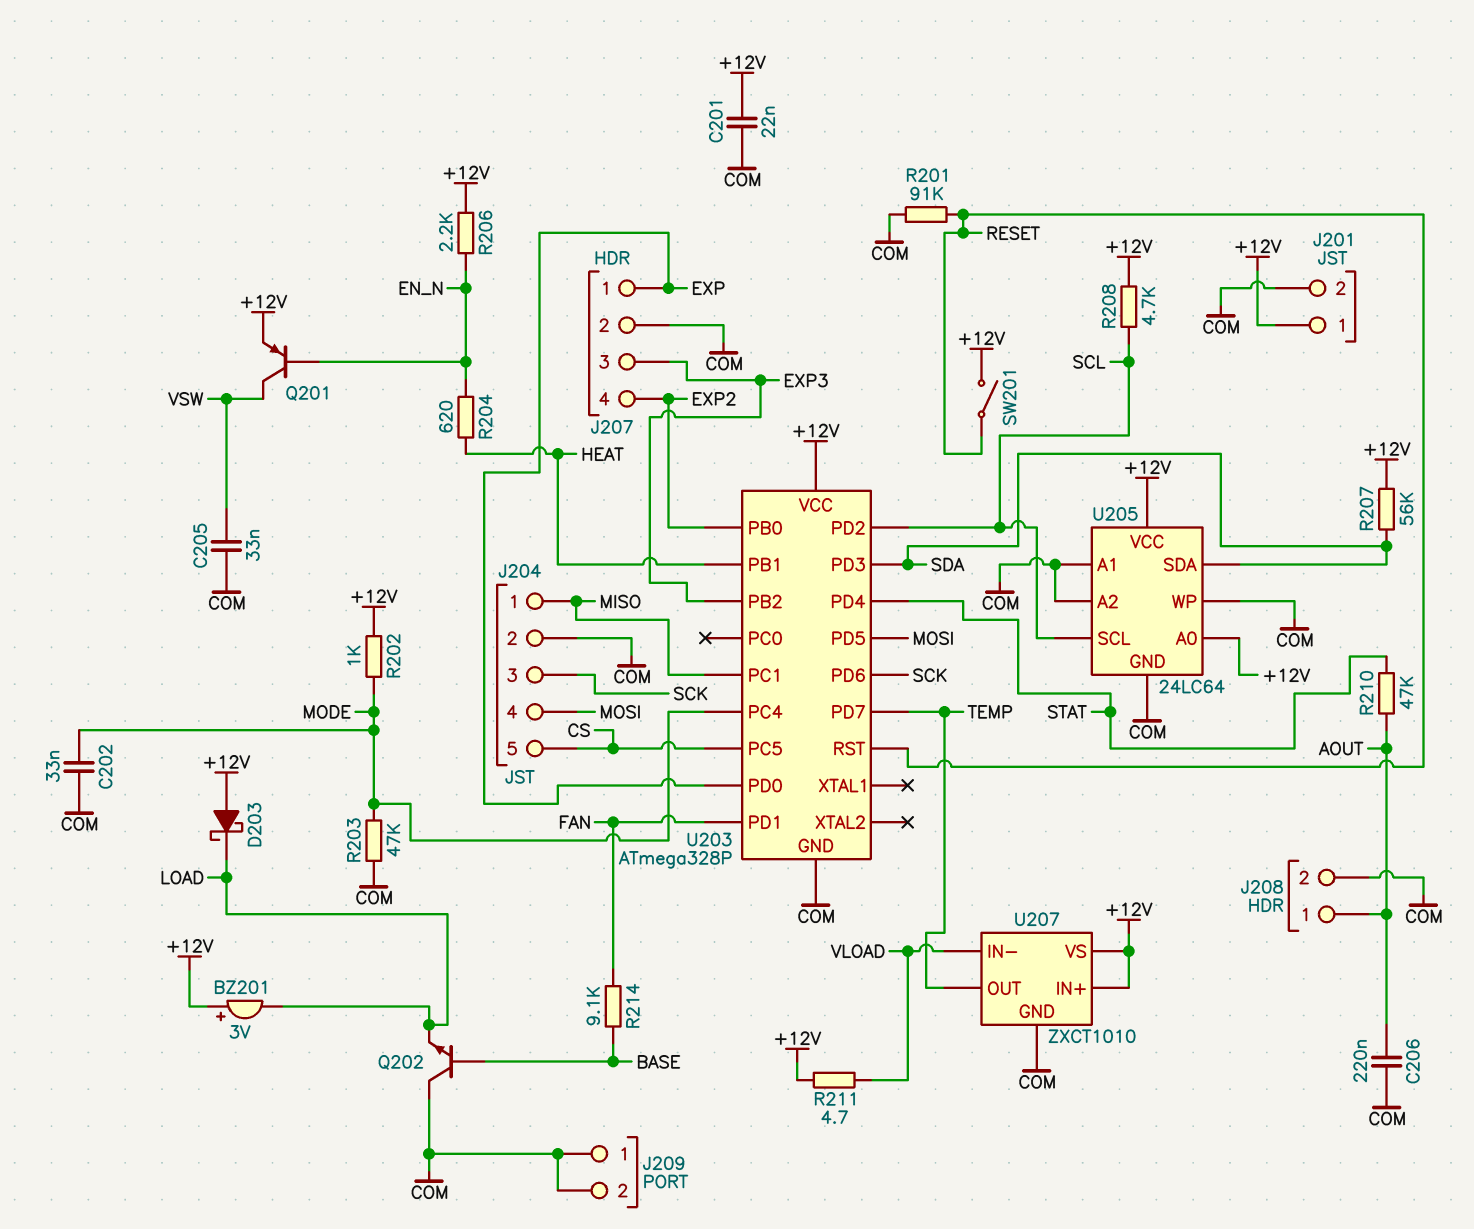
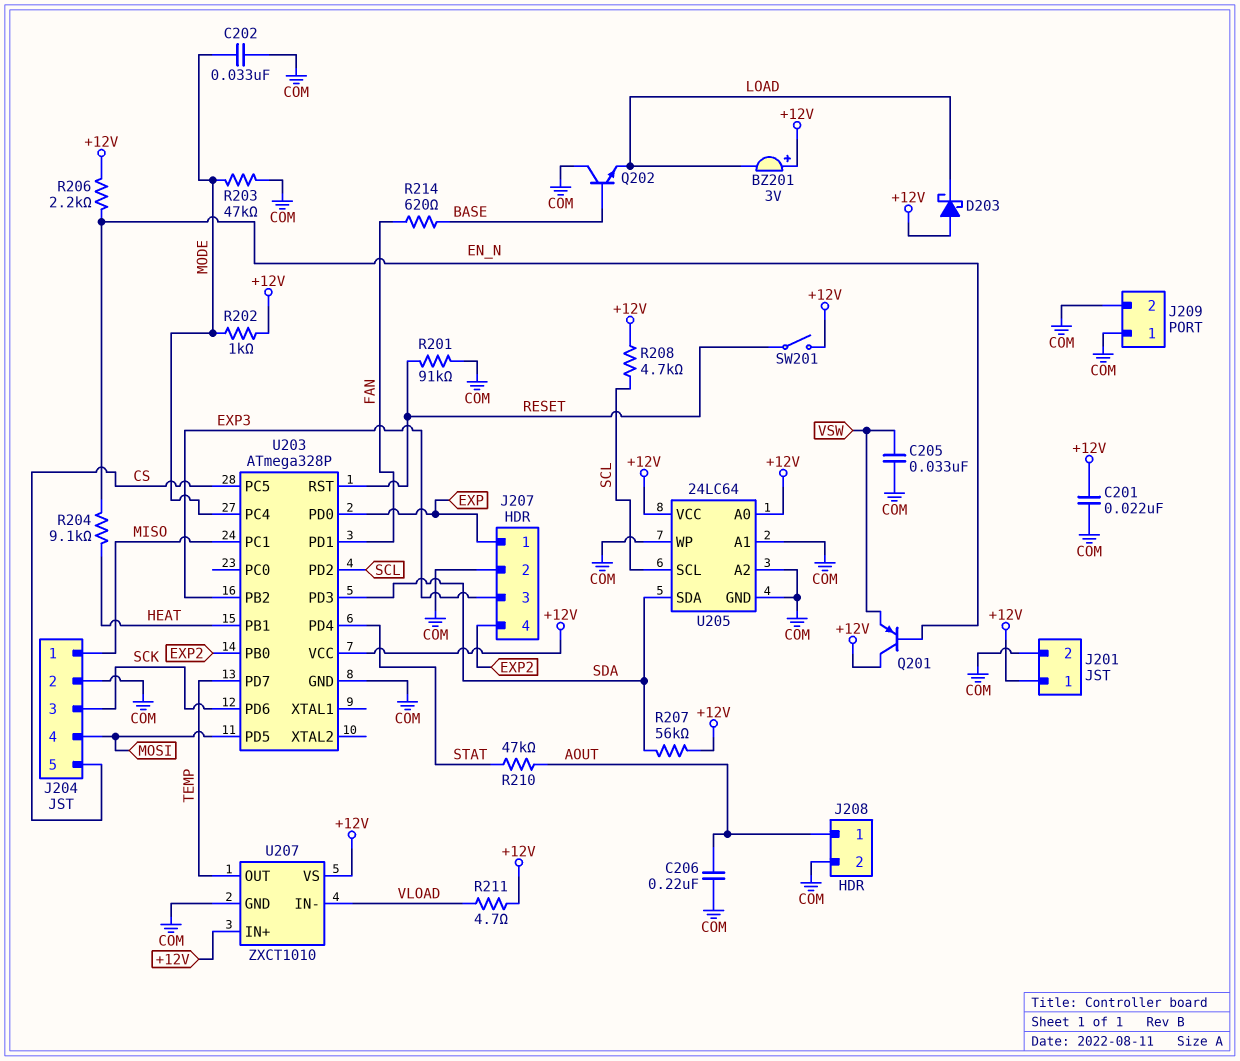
Q201: PNP (B EN_N, C VSW, E +12V) -> PNP (B EN_N, C +12V, E VSW)
R204: 620 (EN_N, HEAT) -> 9.1k (EN_N, HEAT)
R214: 9.1k (BASE, FAN) -> 620 (BASE, FAN)

